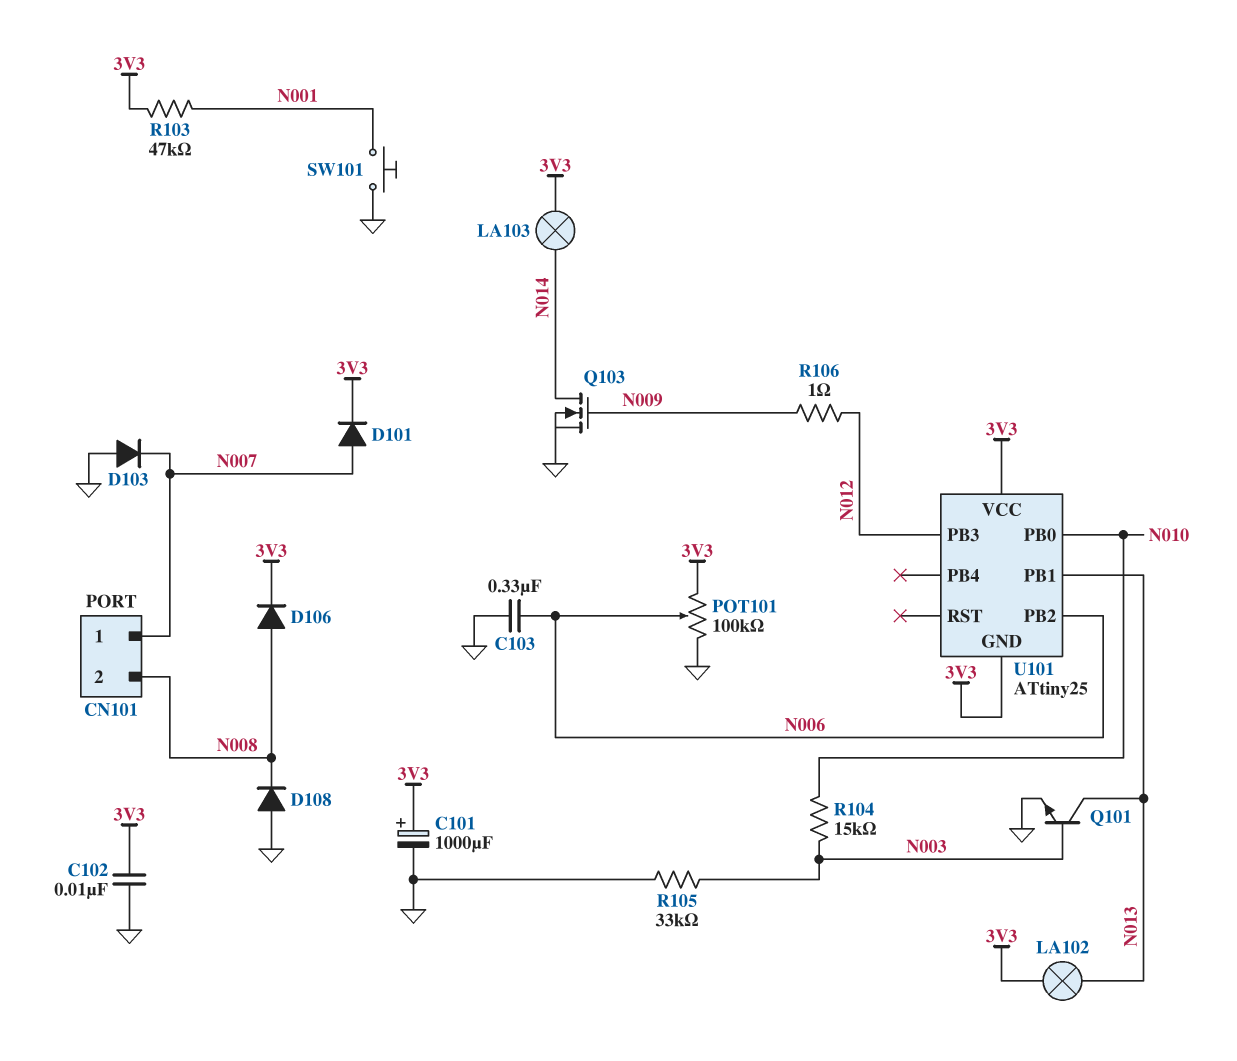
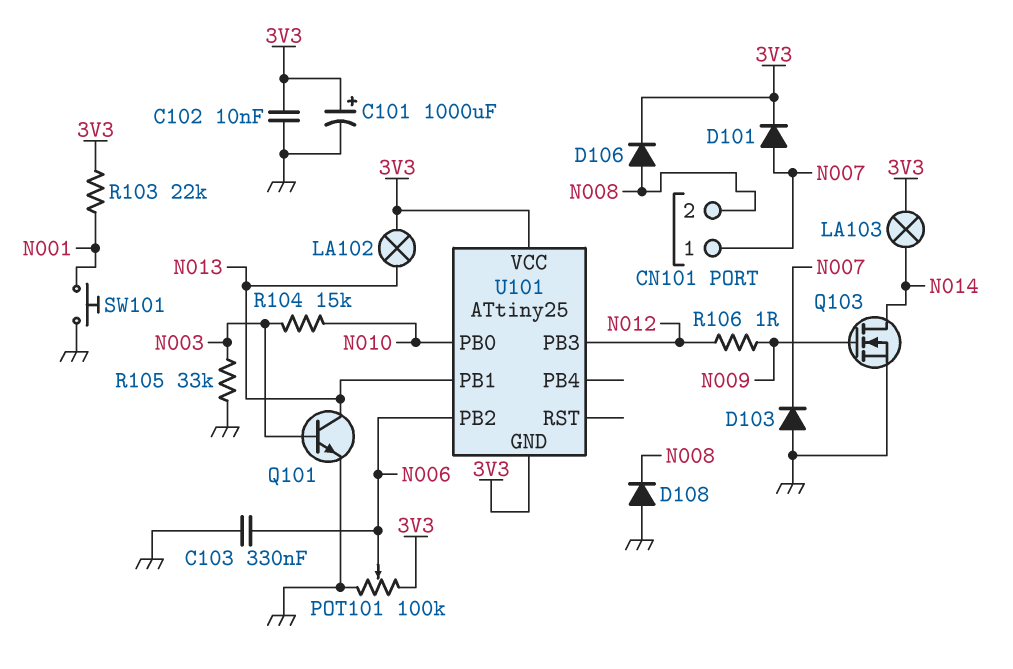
R103: 47k (3V3, N001) -> 22k (3V3, N001)

